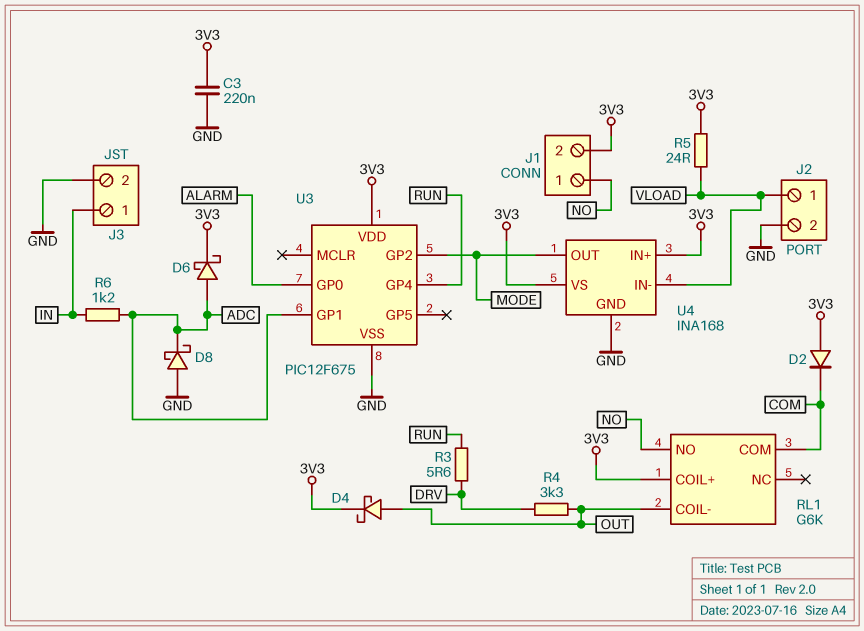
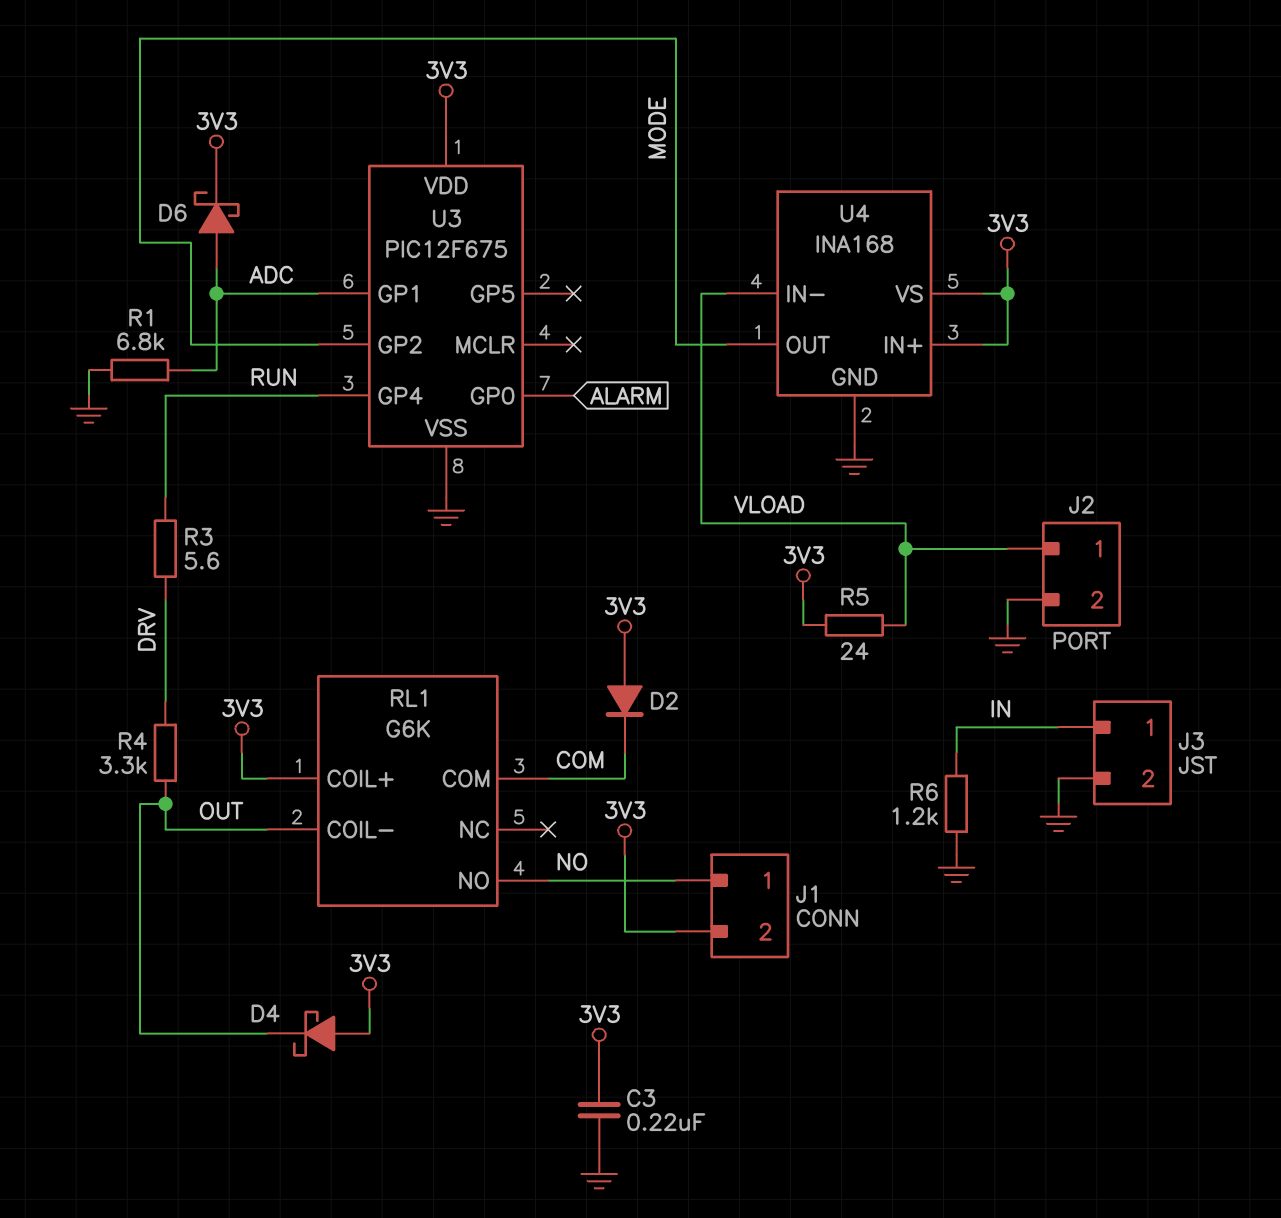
D4: schottky (A OUT, K 3V3) -> schottky (A 3V3, K OUT)
D8: schottky (A GND, K ADC) -> none
R1: none -> 6.8k (ADC, GND)
R6: 1.2k (ADC, IN) -> 1.2k (GND, IN)

